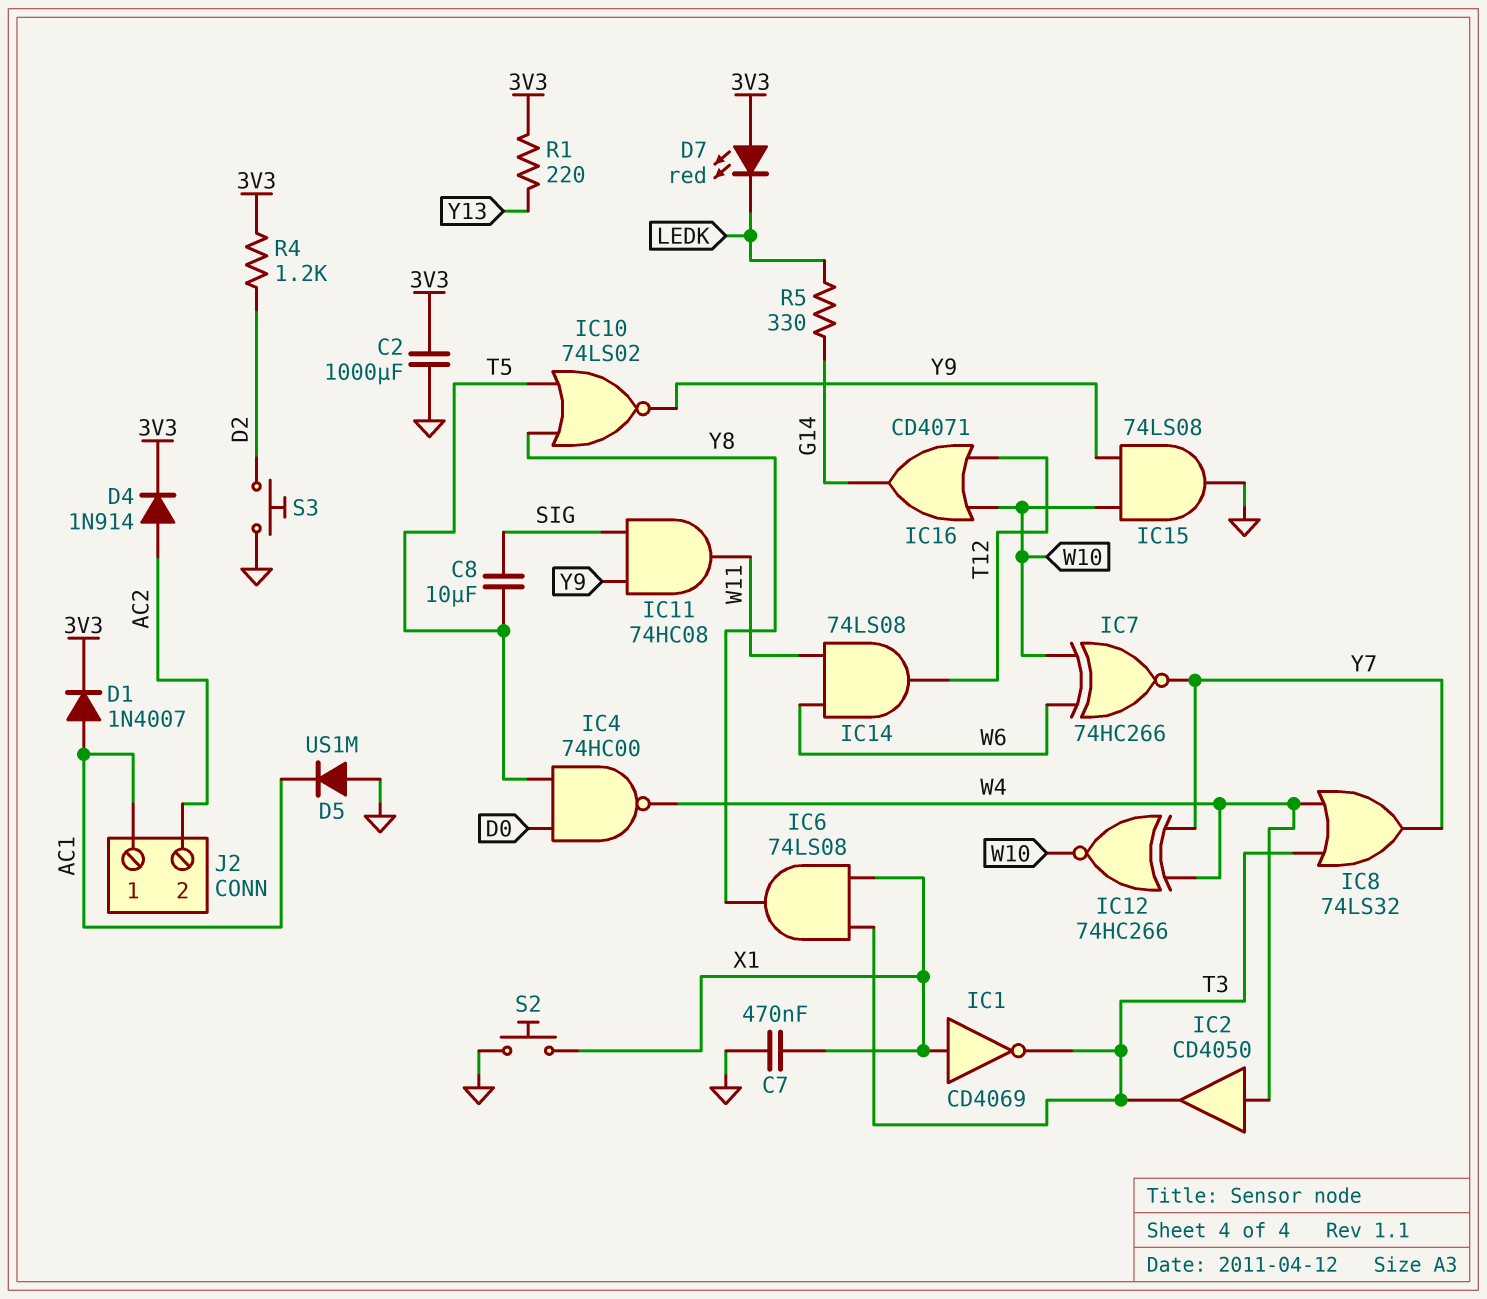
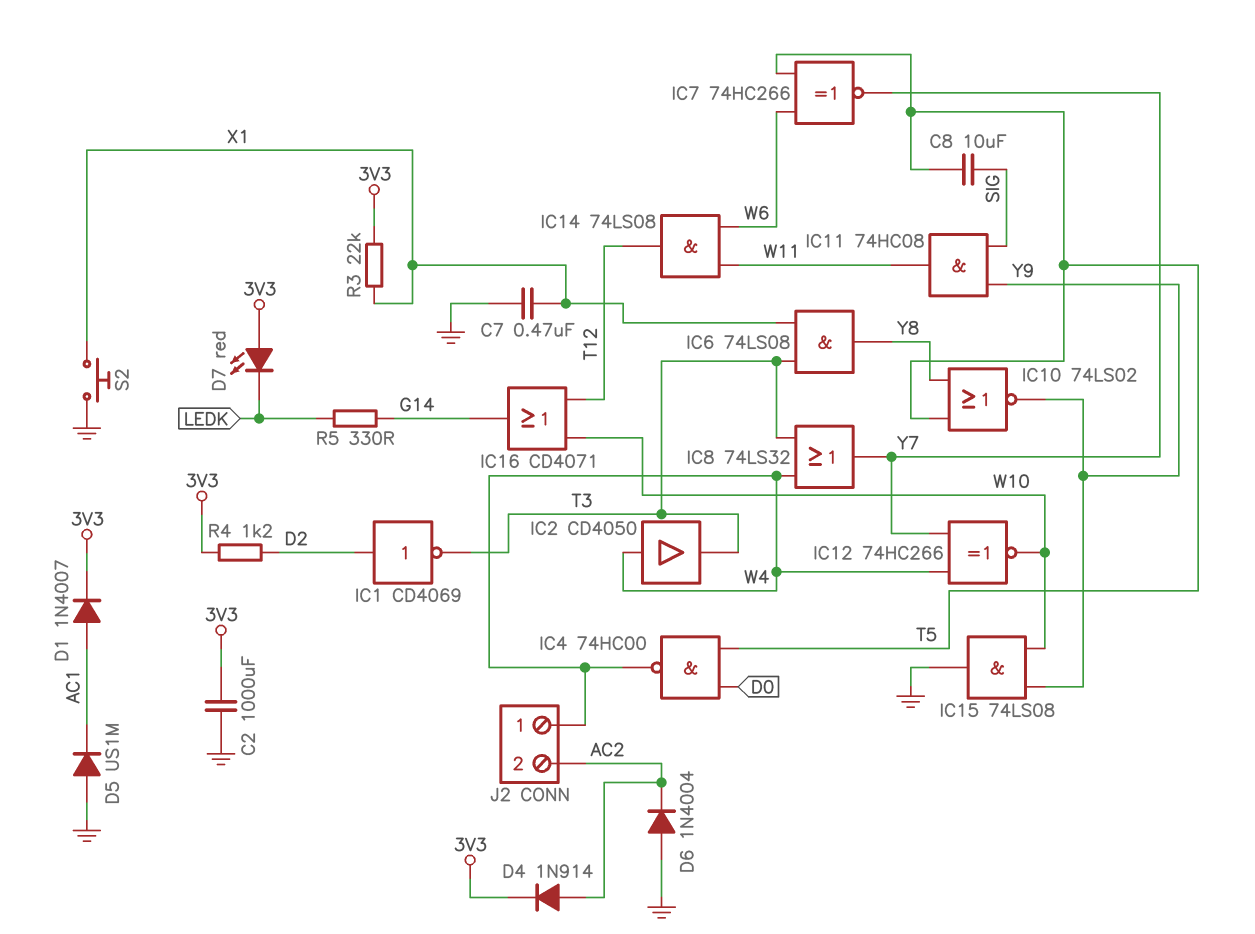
D6: none -> diode 1N4004 (A GND, K AC2)
IC1: NOT CD4069 (in X1, out T3) -> NOT CD4069 (in D2, out T3)
IC7: XNOR 74HC266 (in W6, in W10, out Y7) -> XNOR 74HC266 (in T5, in W6, out Y7)
J2 pin 1: AC1 -> W4
R1: 220 (3V3, Y13) -> none
R3: none -> 22k (3V3, X1)
S3: button (D2, GND) -> none

